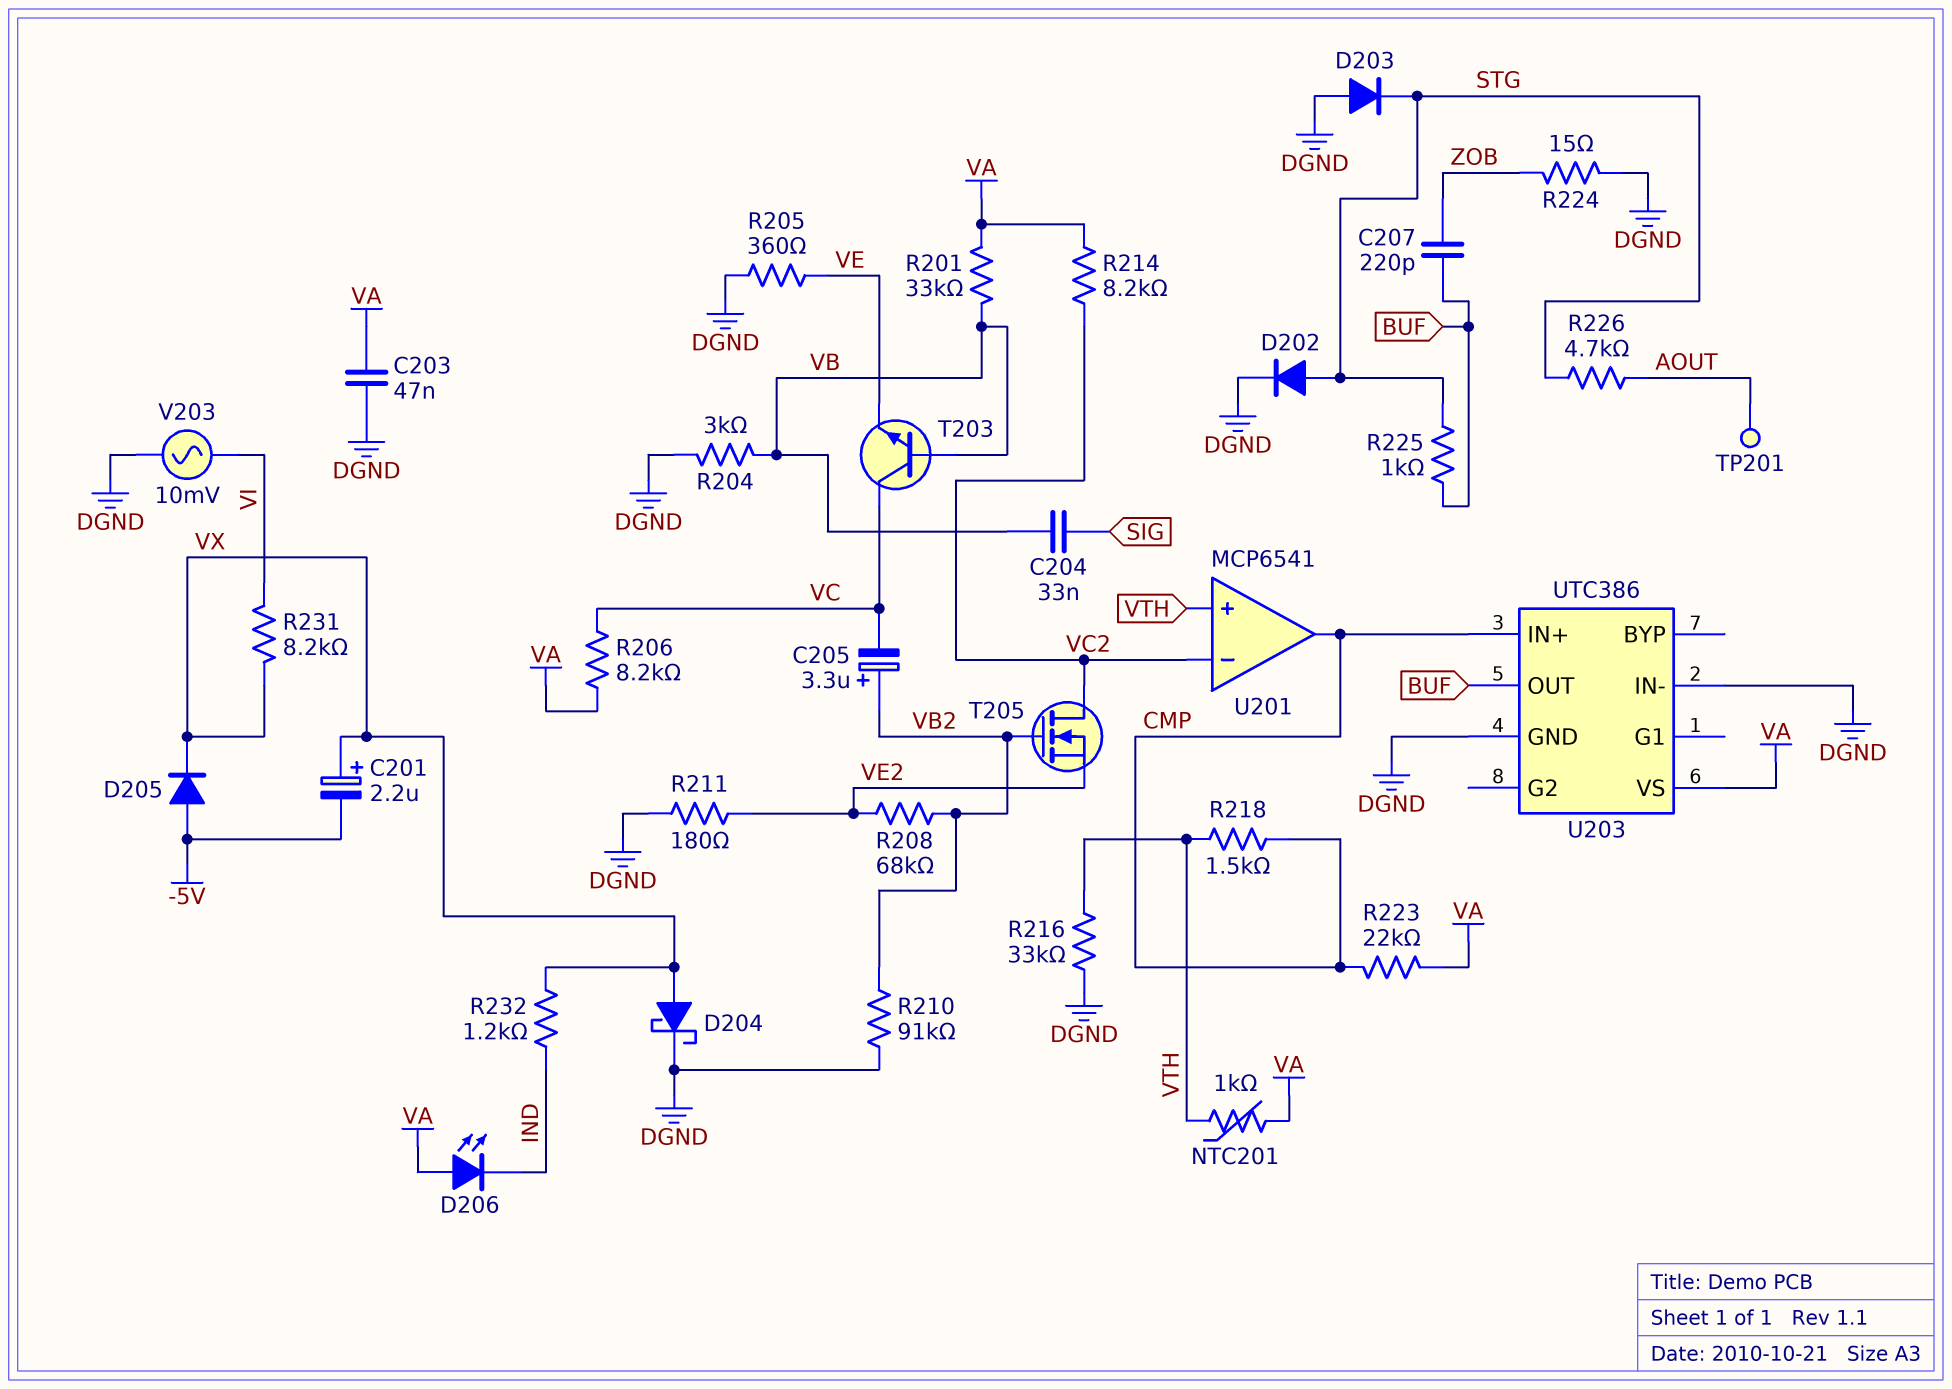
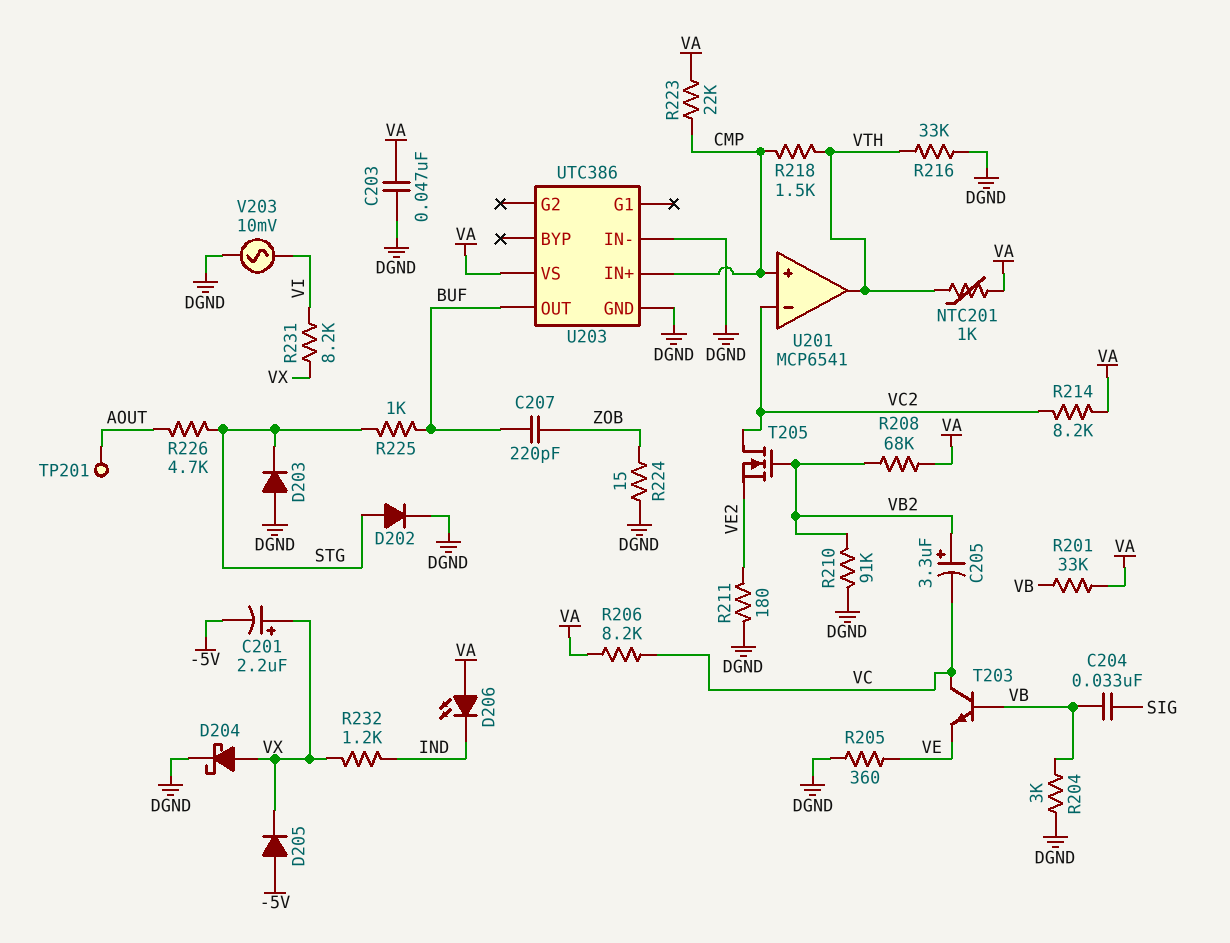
R208: 68k (VB2, VE2) -> 68k (VA, VB2)
U201 pin in+: VTH -> CMP
U201 pin out: CMP -> VTH

